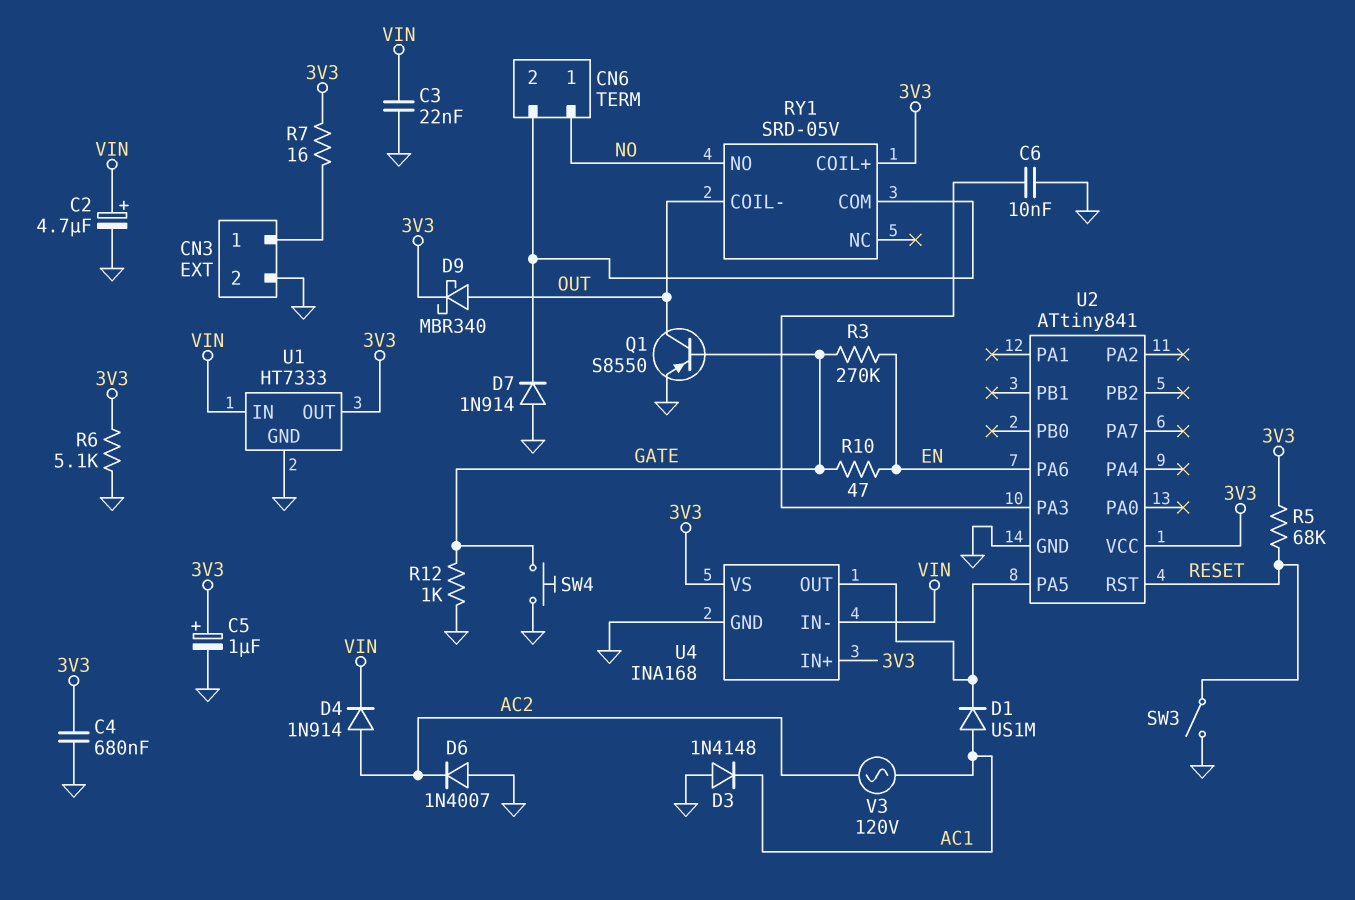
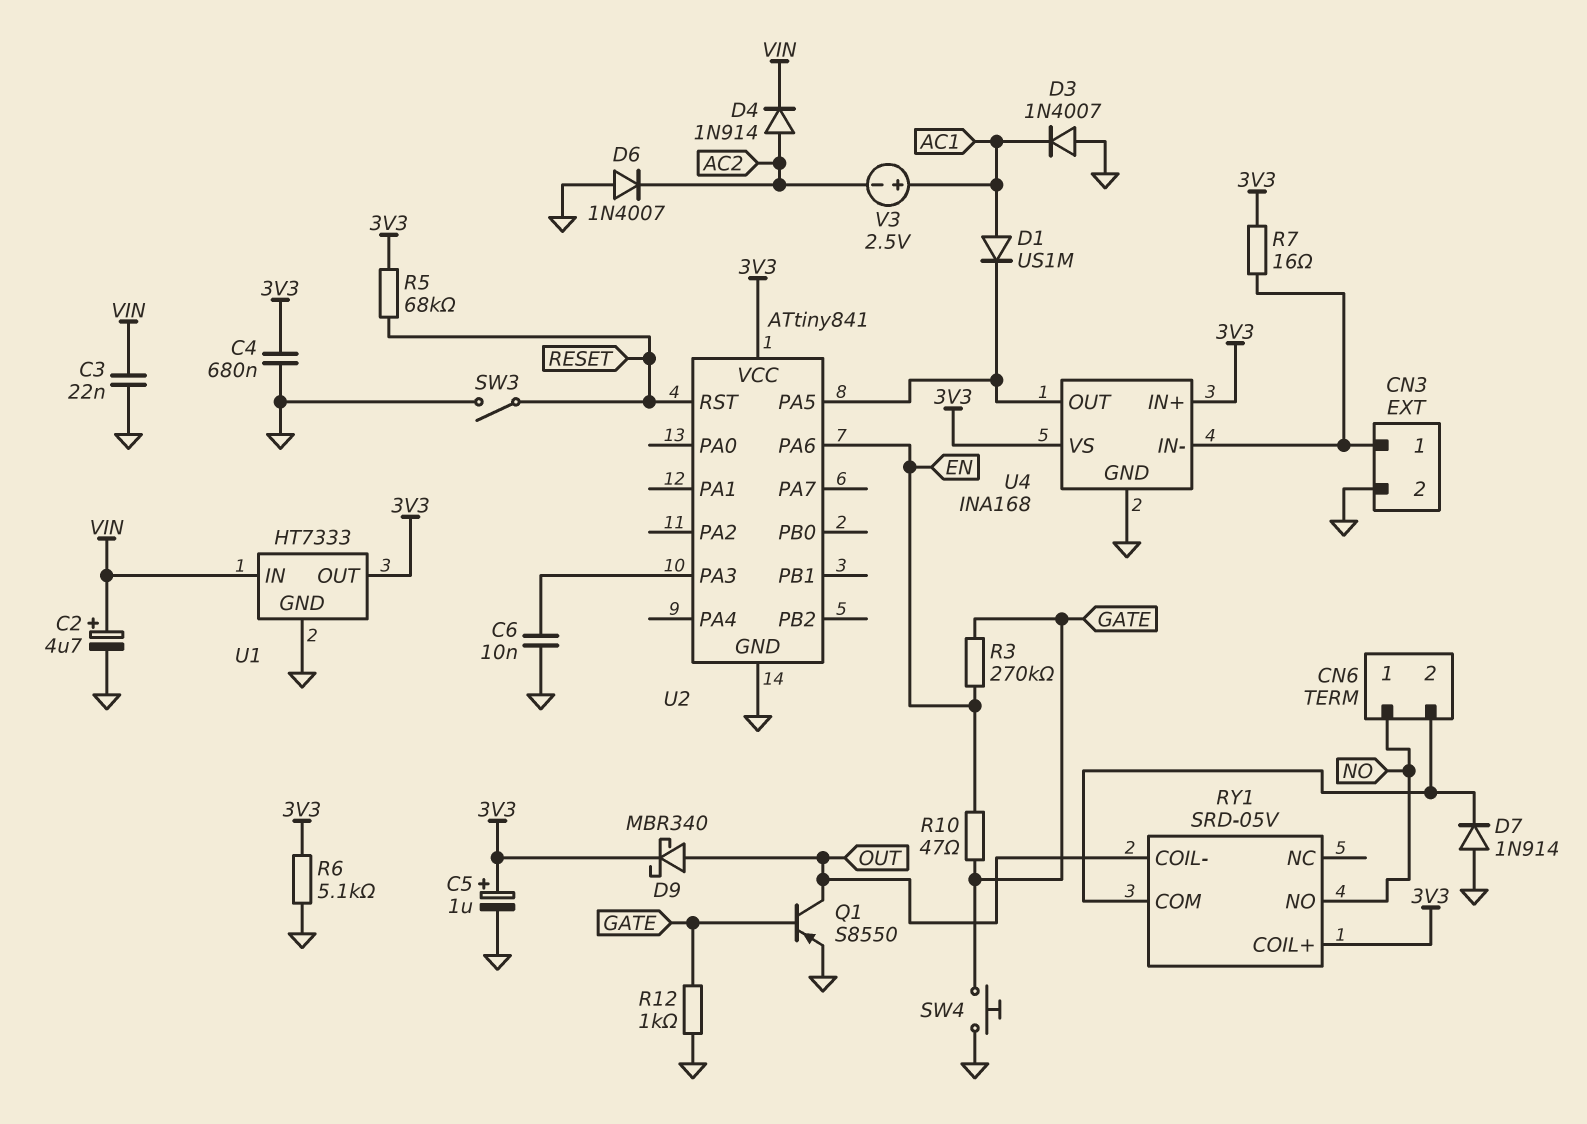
D3: diode 1N4148 (A GND, K AC1) -> diode 1N4007 (A GND, K AC1)
U4 pin IN-: VIN -> CN3/1
V3: AC 120V (AC1, AC2) -> 2.5V (plus AC1, minus AC2)

